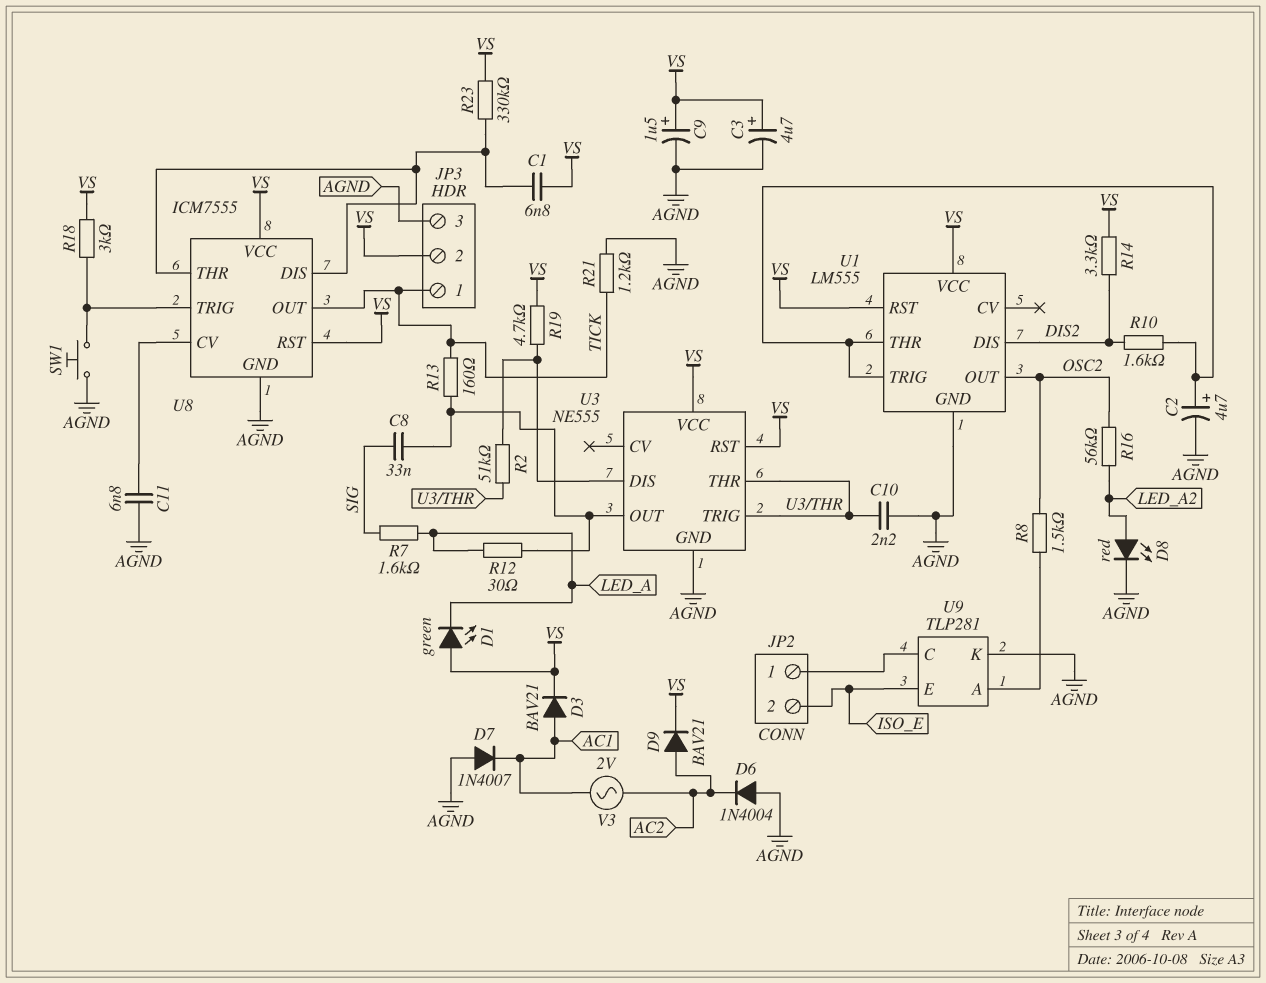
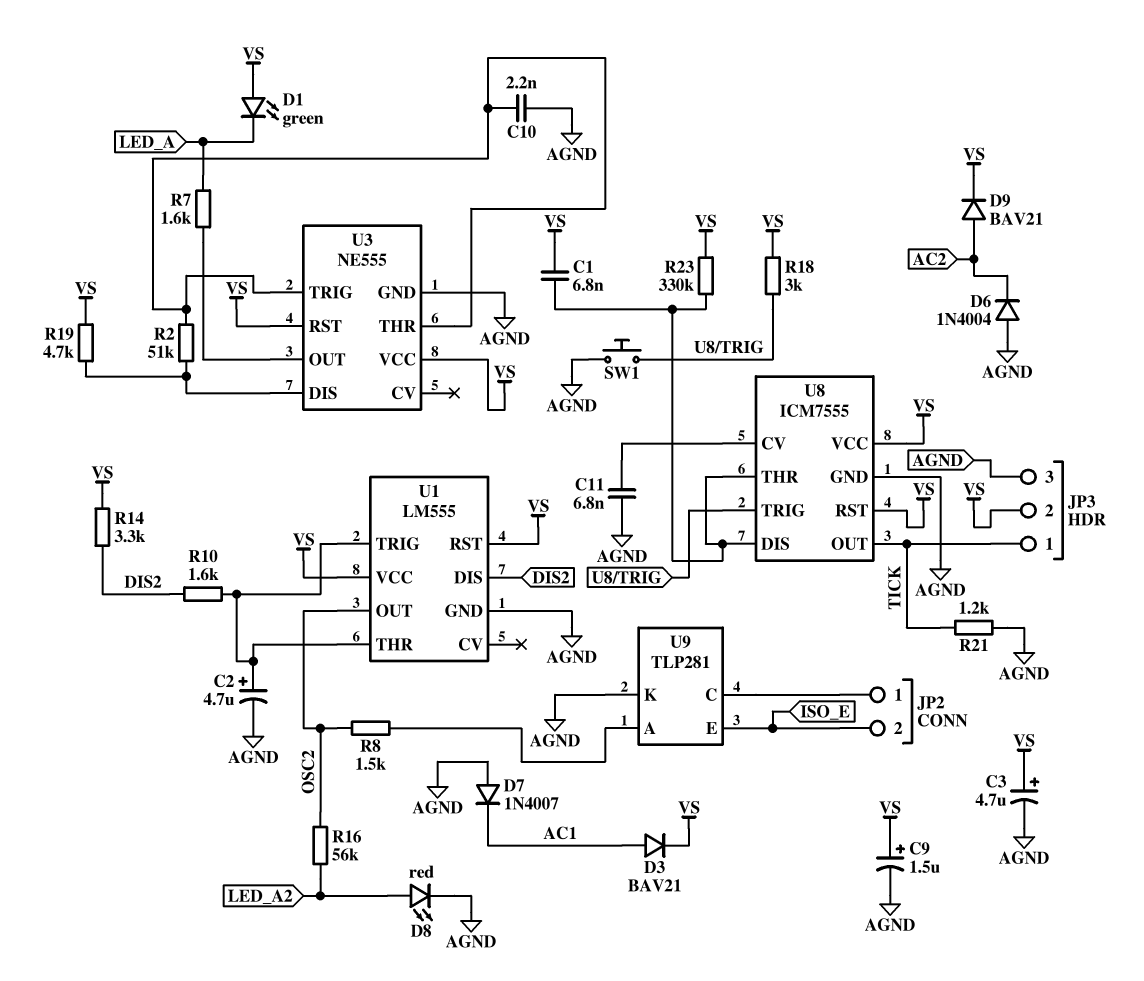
C8: 33nF (SIG, U3/OUT) -> none
R7: 1.6k (LED_A, SIG) -> 1.6k (LED_A, U3/OUT)
R12: 30 (LED_A, U3/OUT) -> none
R13: 160 (TICK, U3/OUT) -> none
V3: AC 2V (AC1, AC2) -> none

